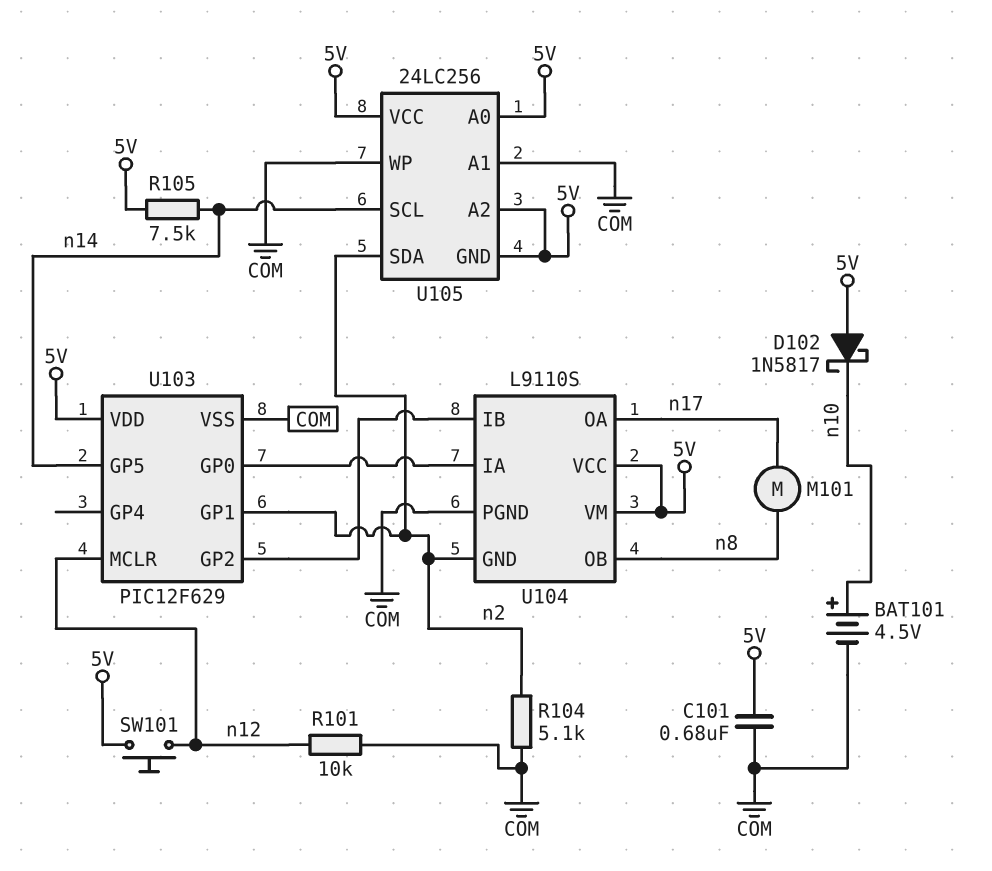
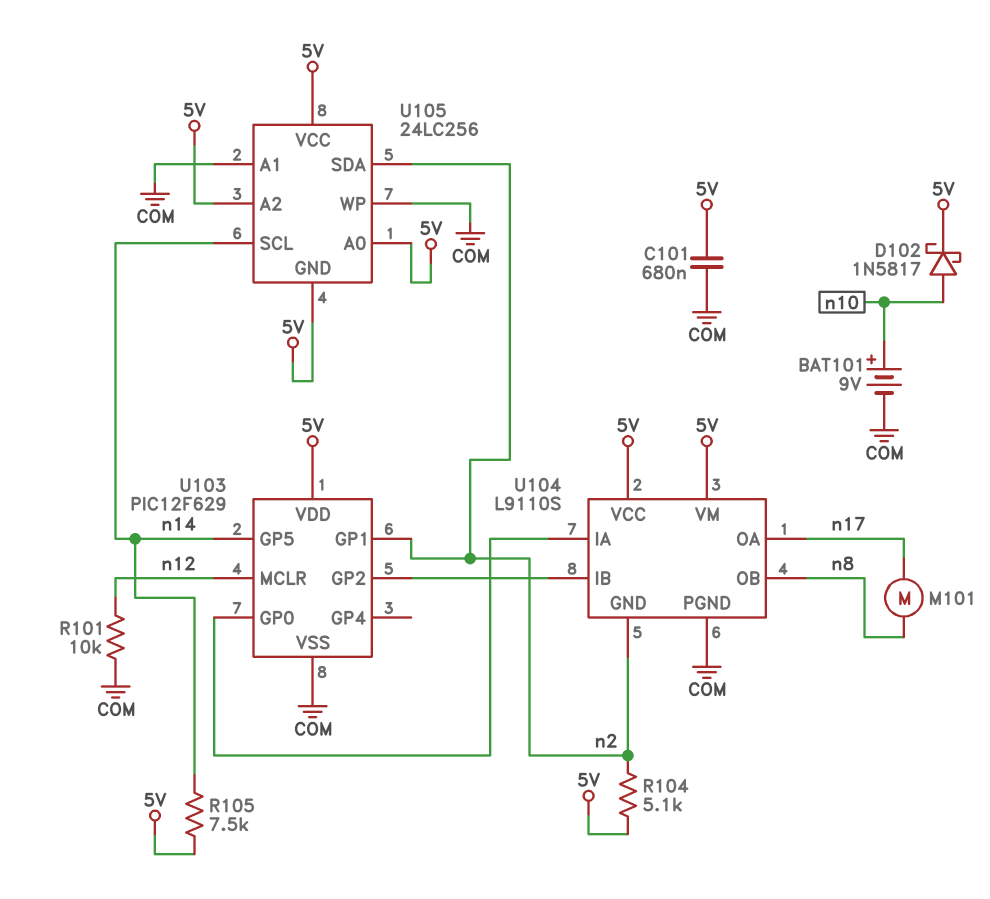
BAT101: 4.5V (plus n10, minus COM) -> 9V (plus n10, minus COM)
D102: schottky 1N5817 (A 5V, K n10) -> schottky 1N5817 (A n10, K 5V)
R104: 5.1k (COM, n2) -> 5.1k (5V, n2)
SW101: button (5V, n12) -> none

